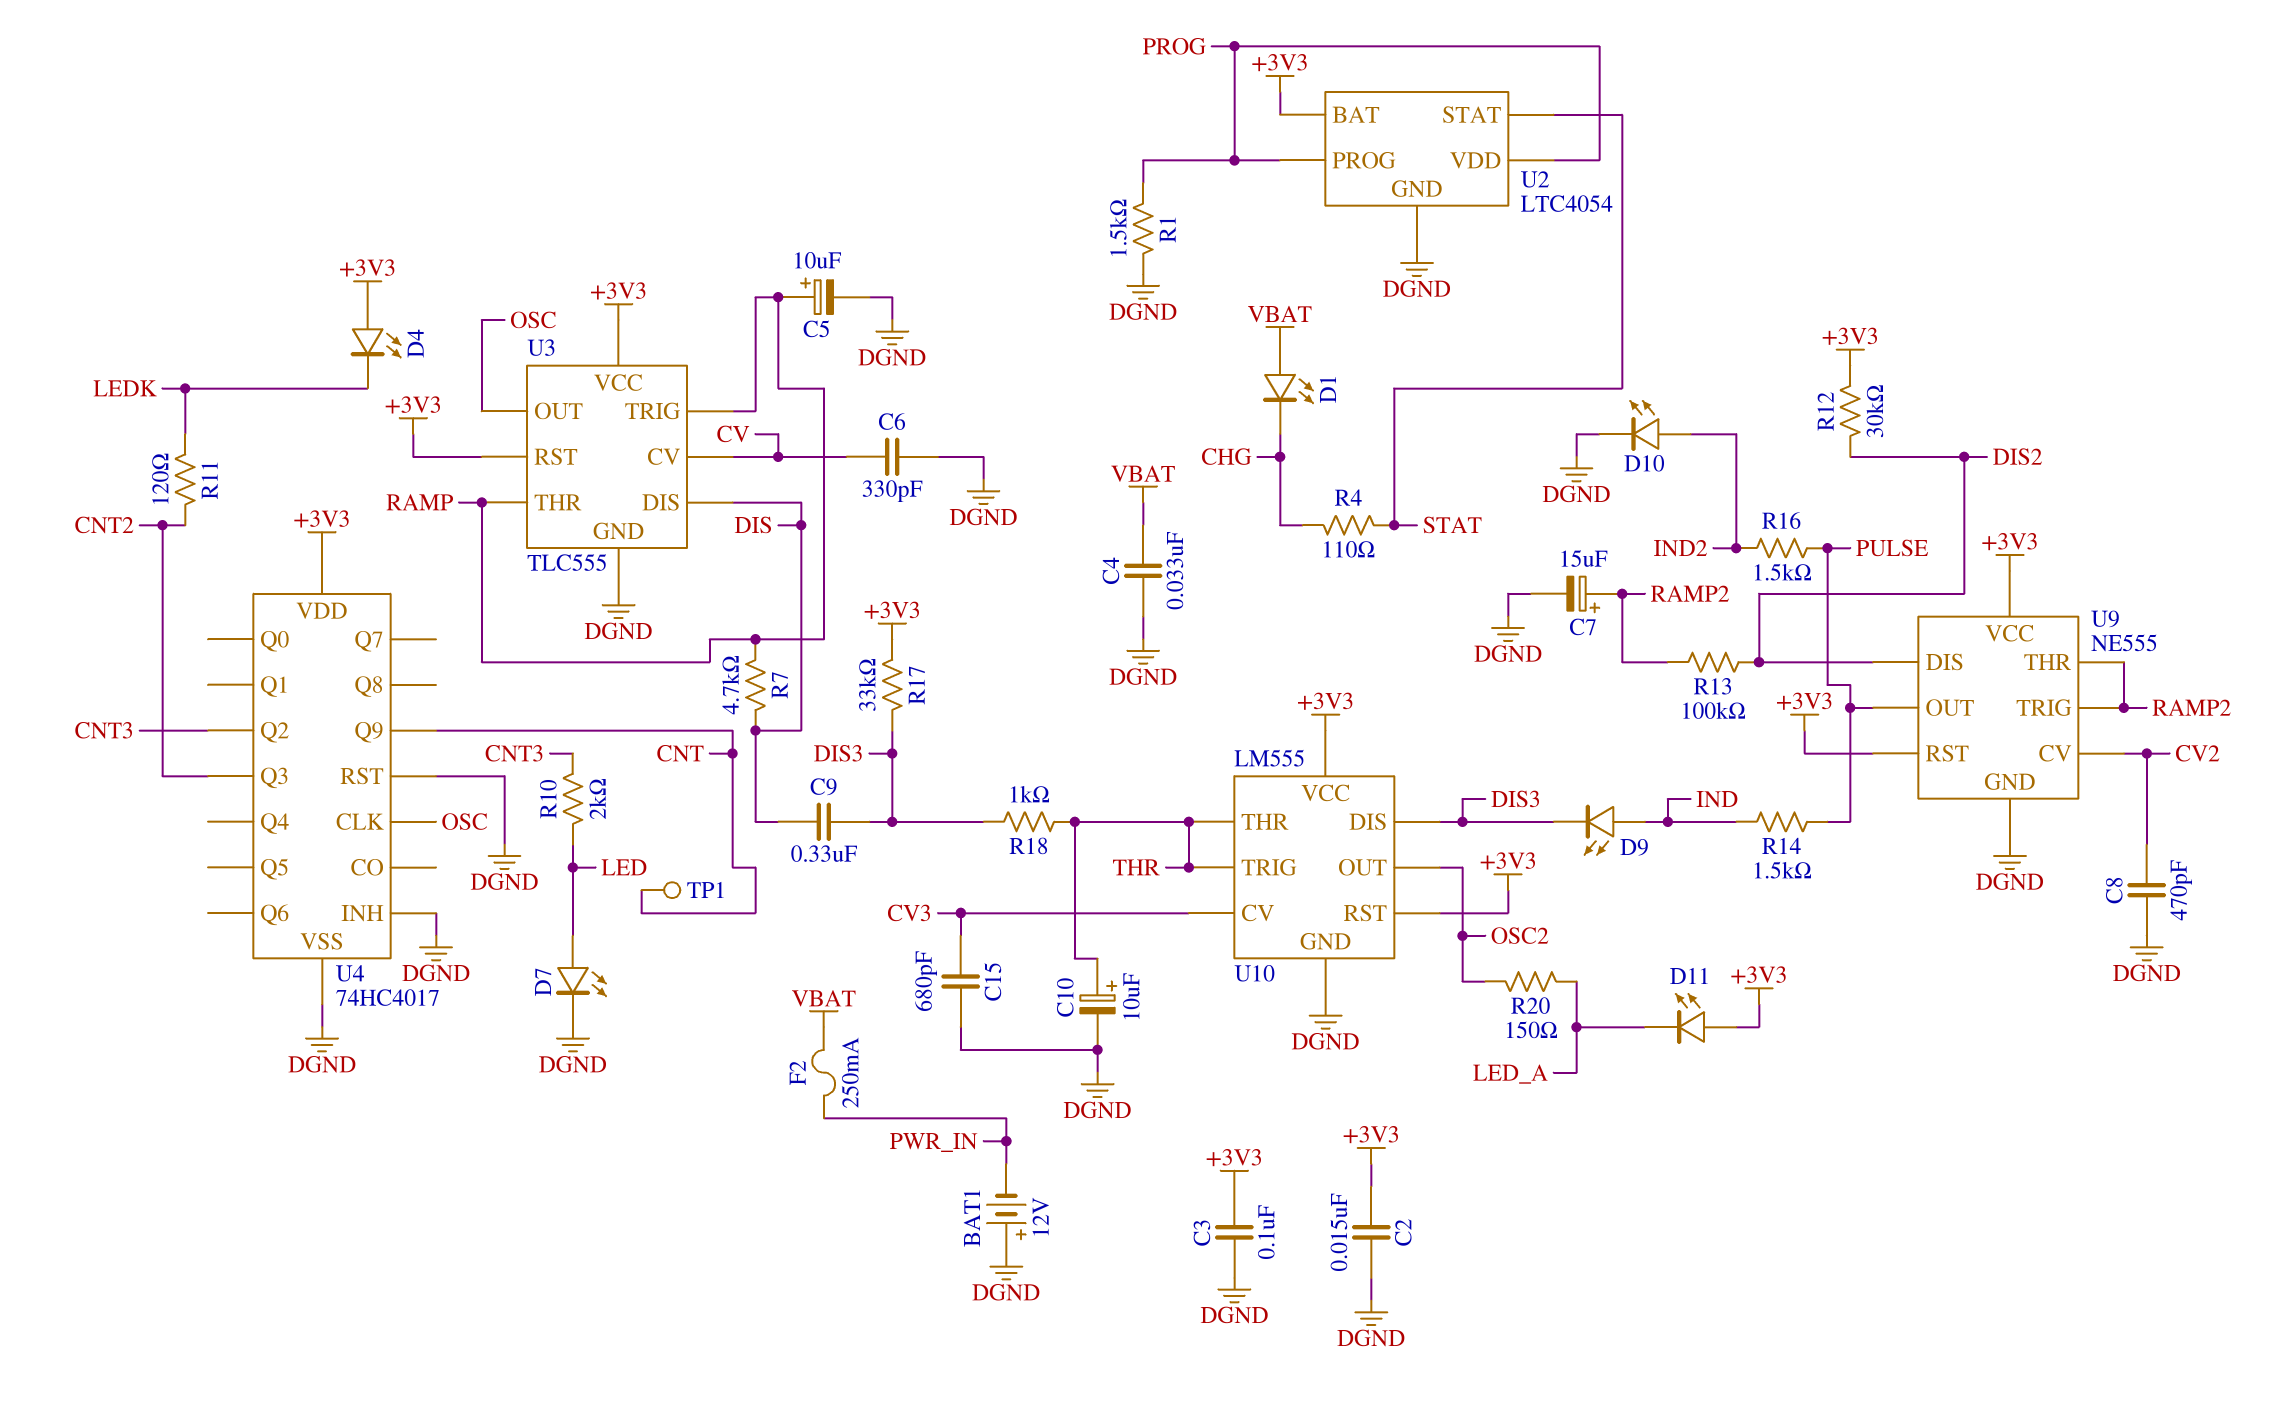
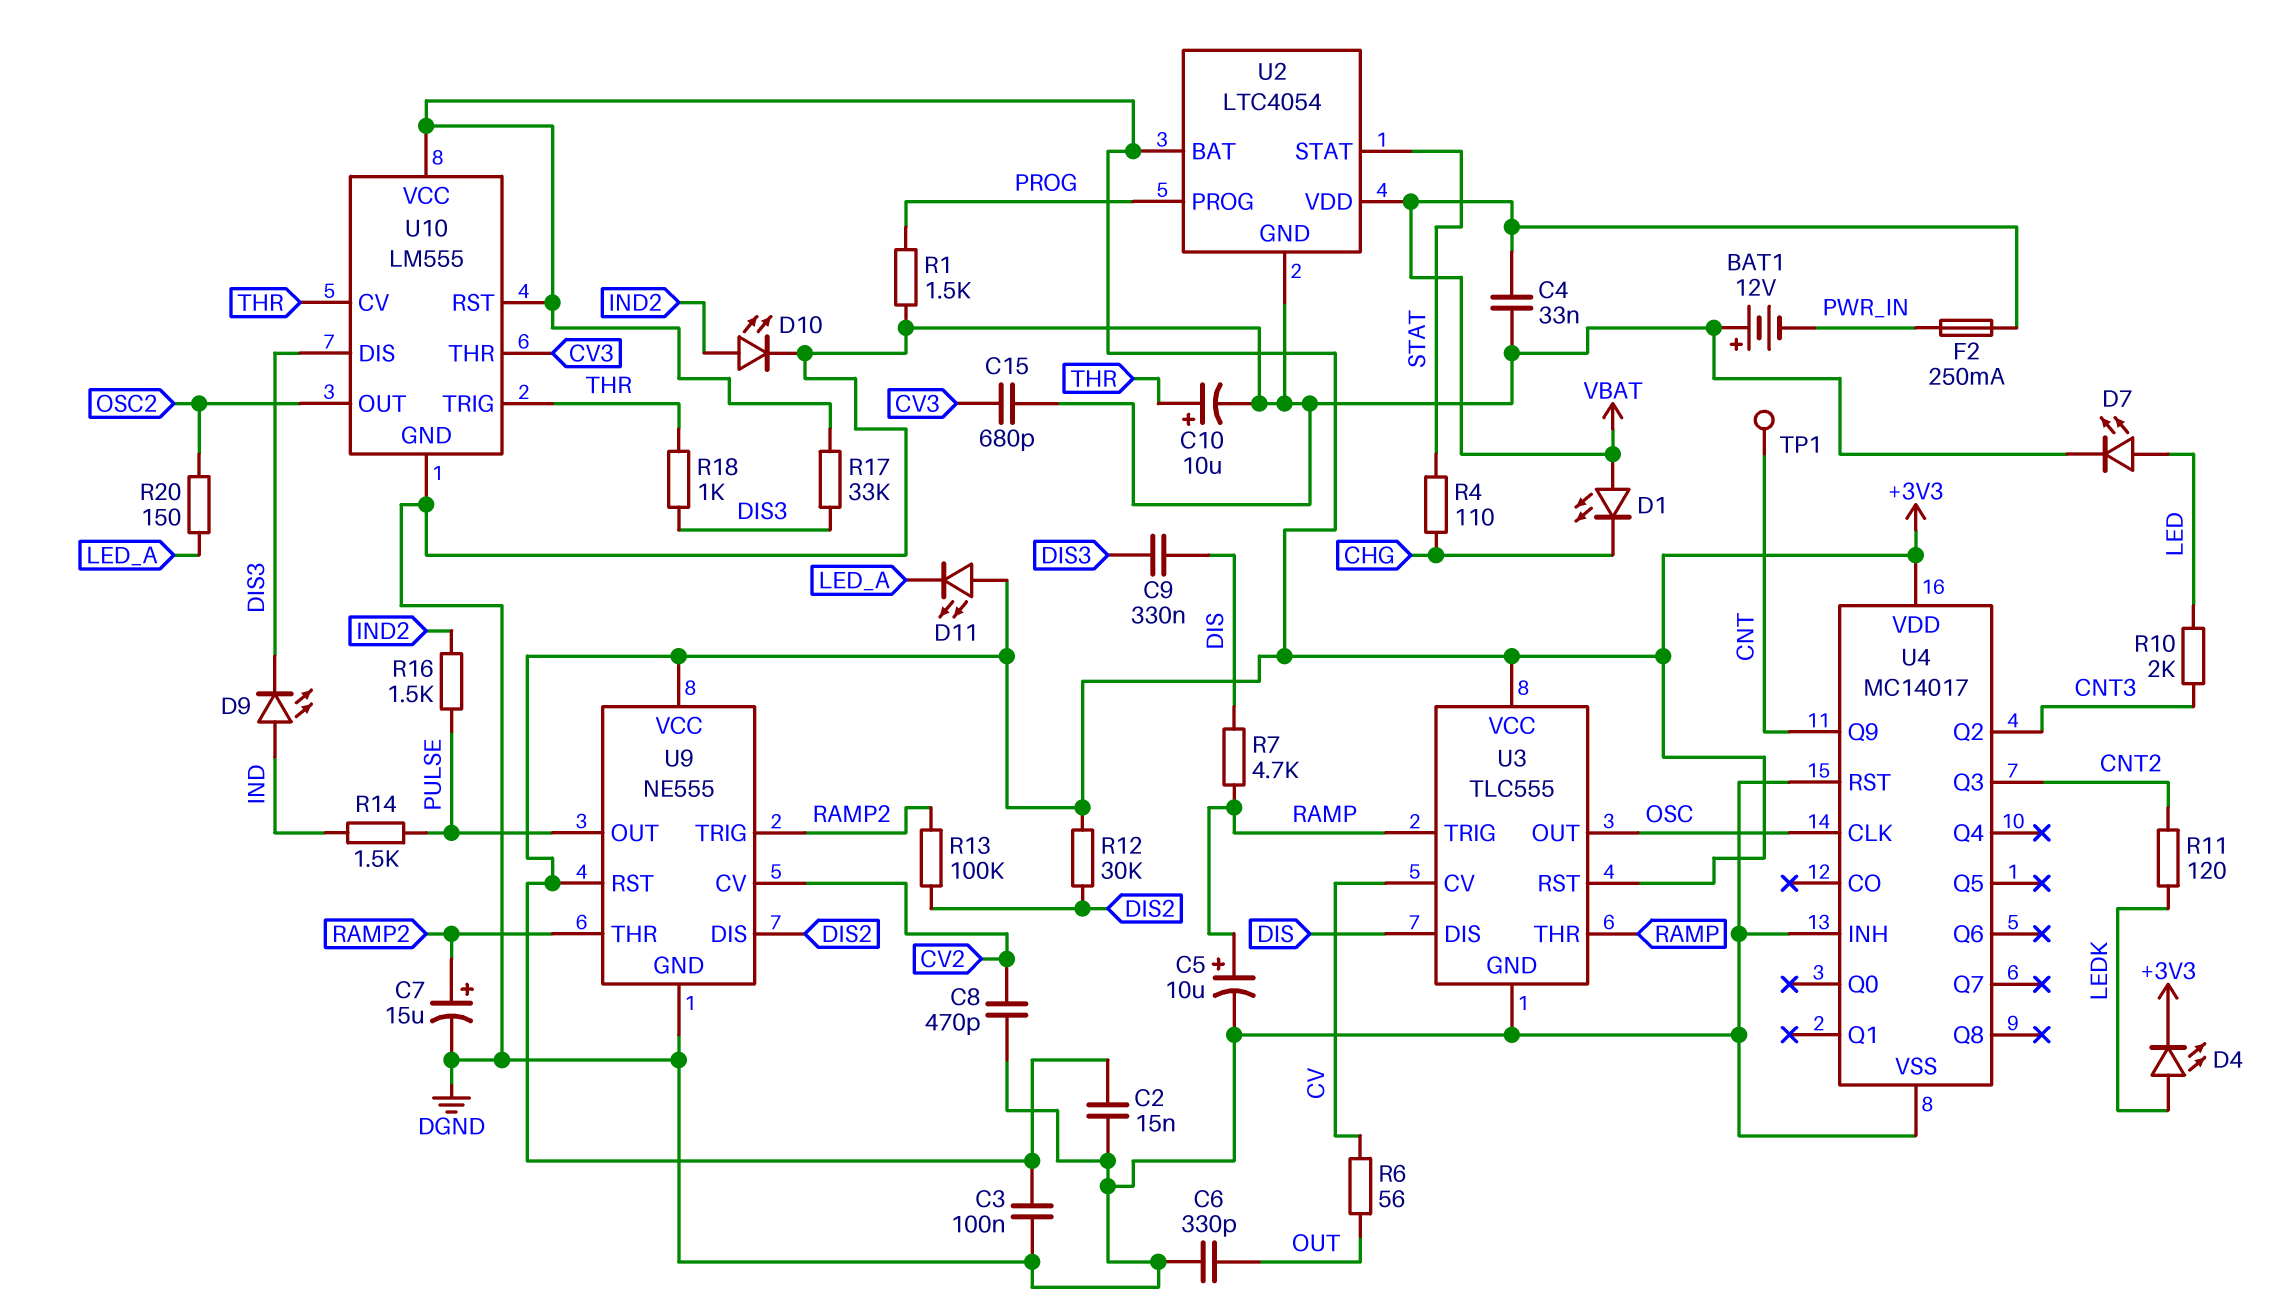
C6: 330pF (CV, DGND) -> 330pF (DGND, OUT)
D4: LED (A +3V3, K LEDK) -> LED (A LEDK, K +3V3)
R6: none -> 56 (CV, OUT)
U2 pin VDD: PROG -> VBAT
U4: 74HC4017 -> MC14017
U10 pin CV: CV3 -> THR
U10 pin THR: THR -> CV3

